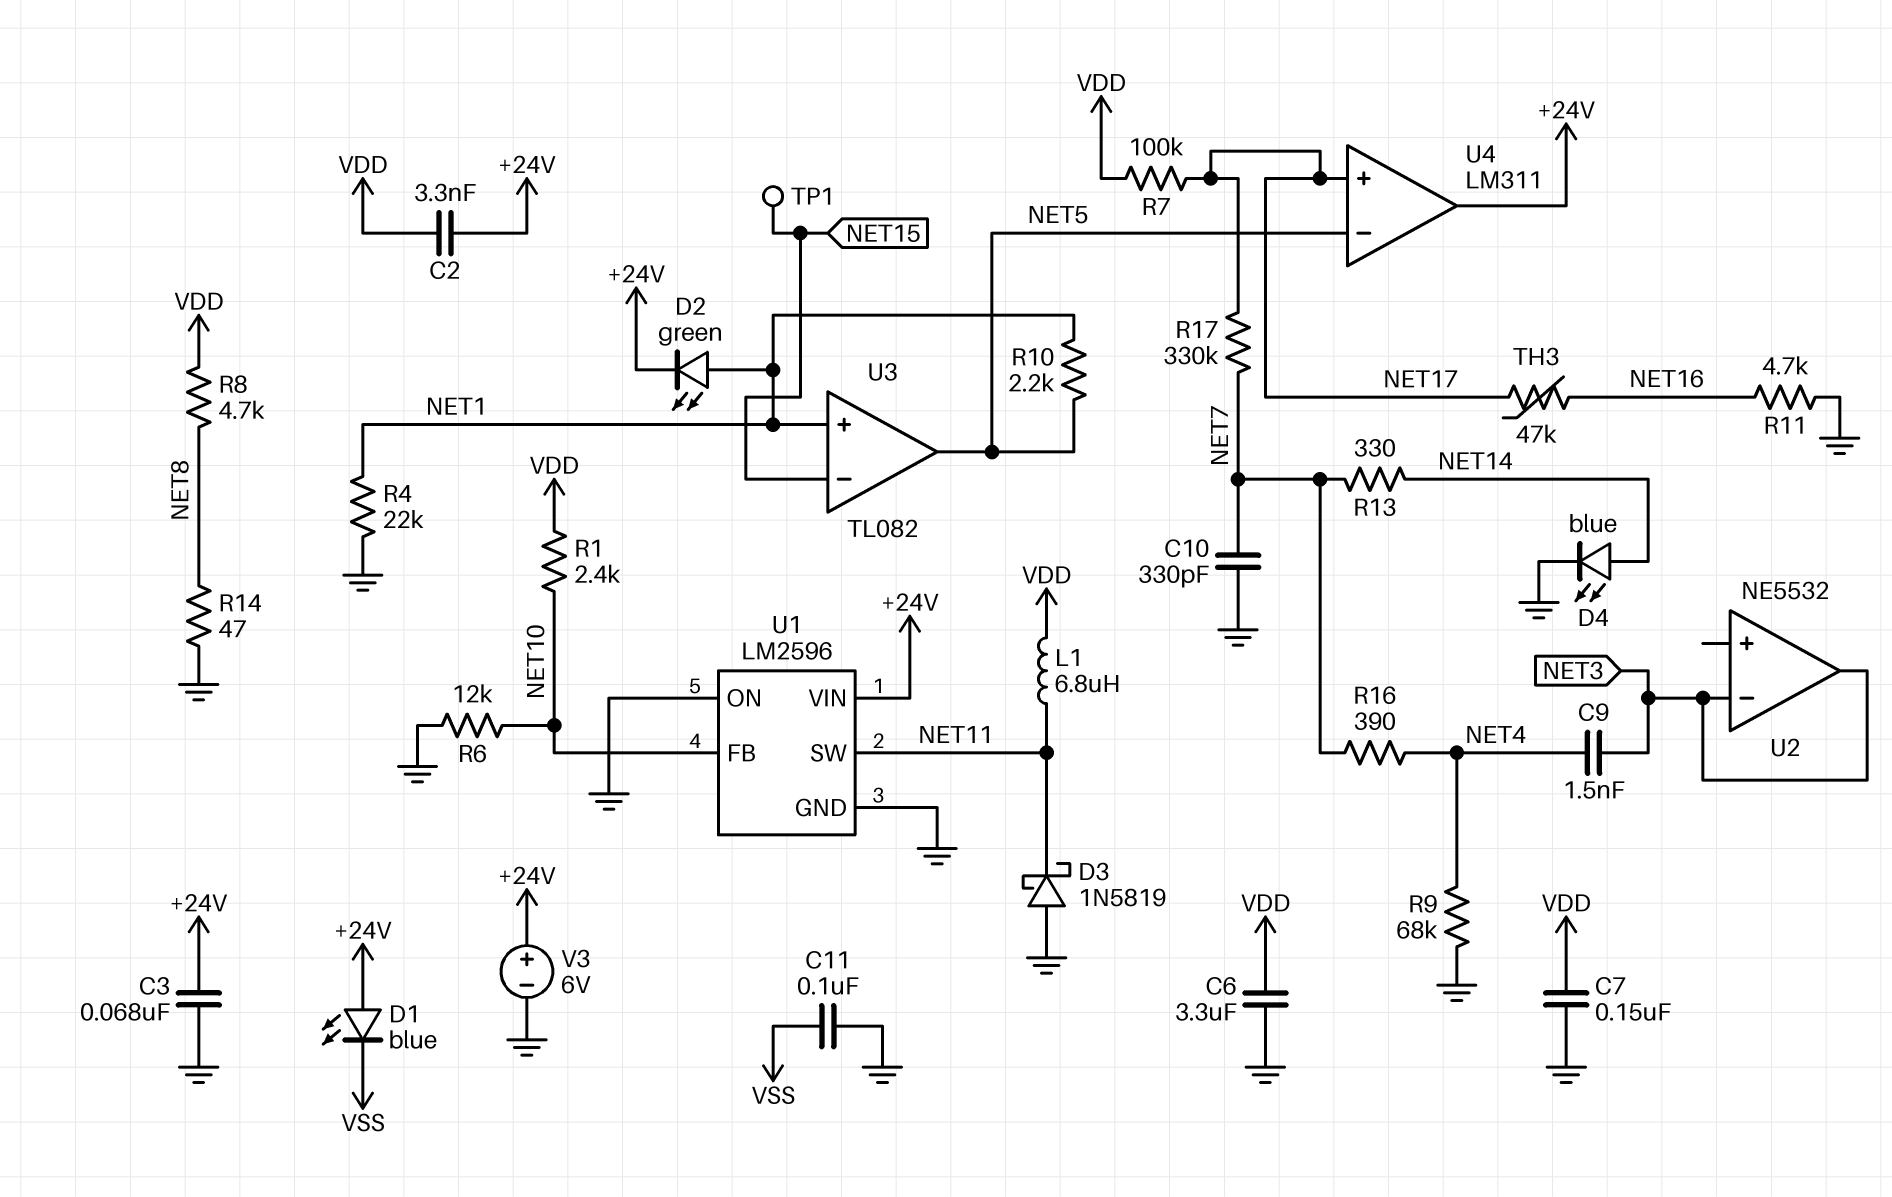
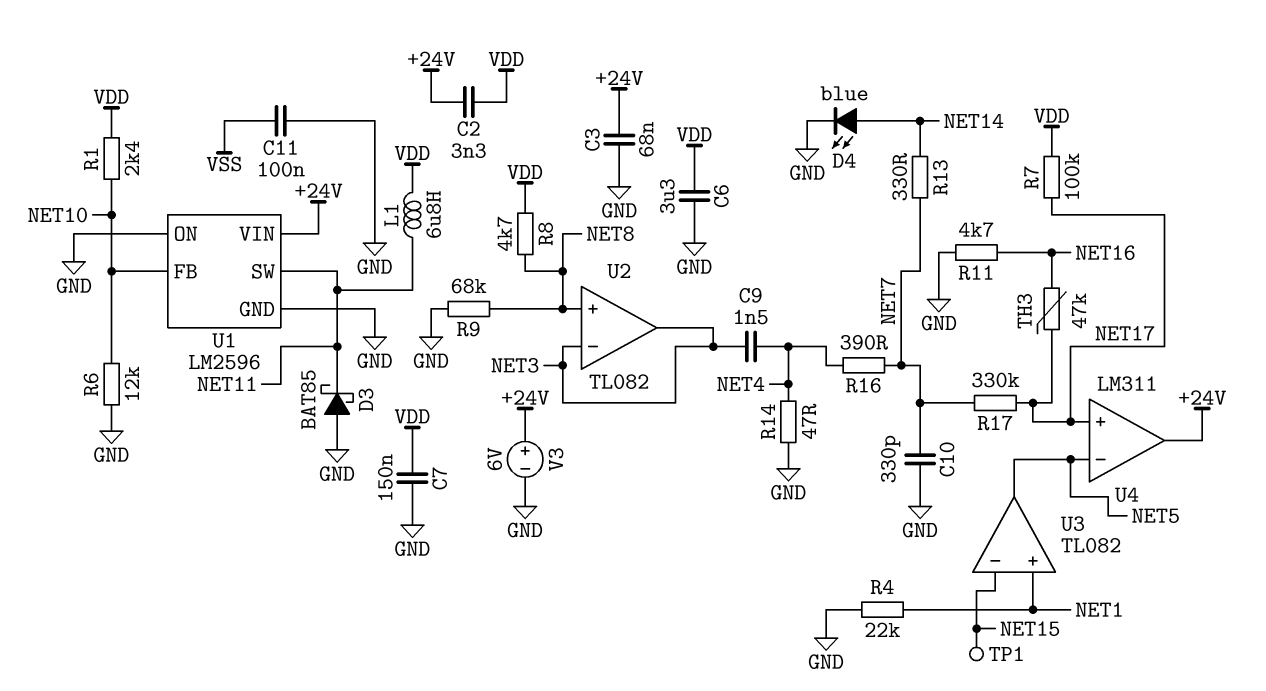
D1: LED blue (A +24V, K VSS) -> none
D2: LED green (A NET1, K +24V) -> none
D3: schottky 1N5819 (A GND, K NET11) -> schottky BAT85 (A GND, K NET11)
R9: 68k (GND, NET4) -> 68k (GND, NET8)
R10: 2.2k (NET1, NET5) -> none
R14: 47 (GND, NET8) -> 47 (GND, NET4)
U2: NE5532 -> TL082
U2 pin in+: none -> NET8

